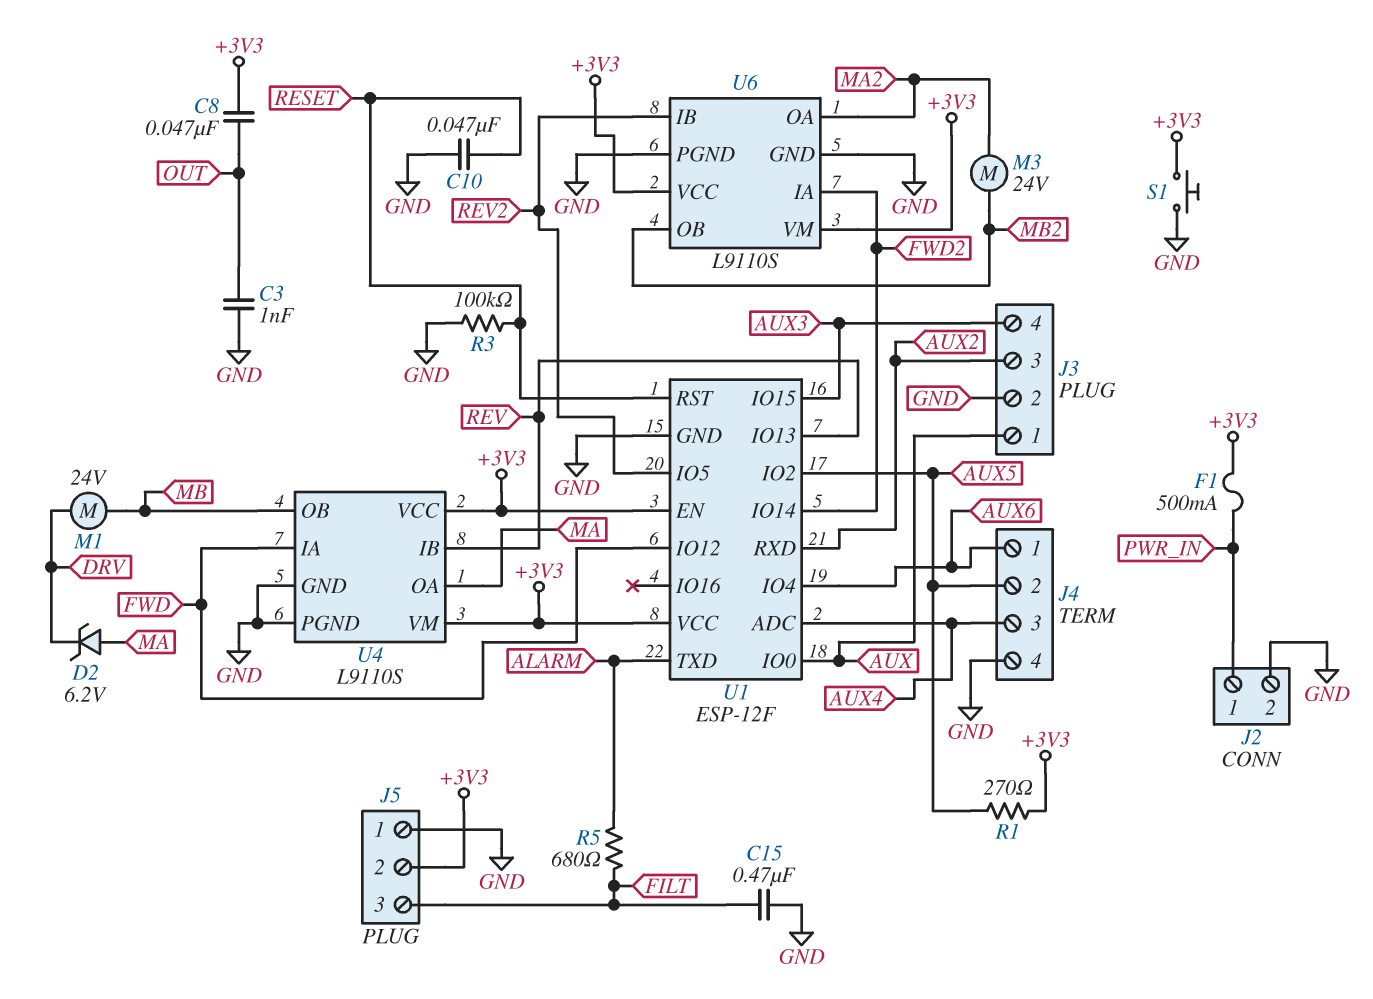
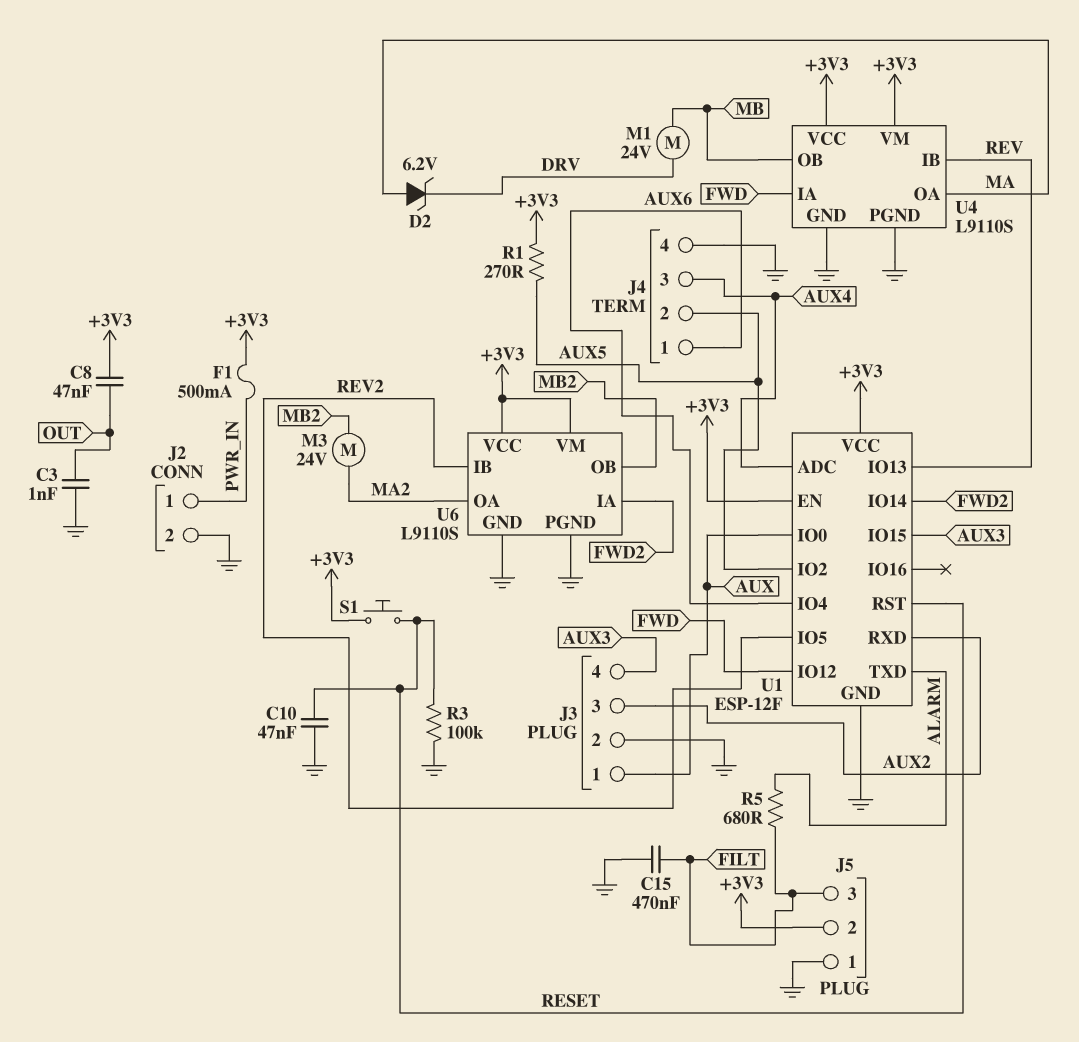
S1: button (+3V3, GND) -> button (+3V3, RESET)

